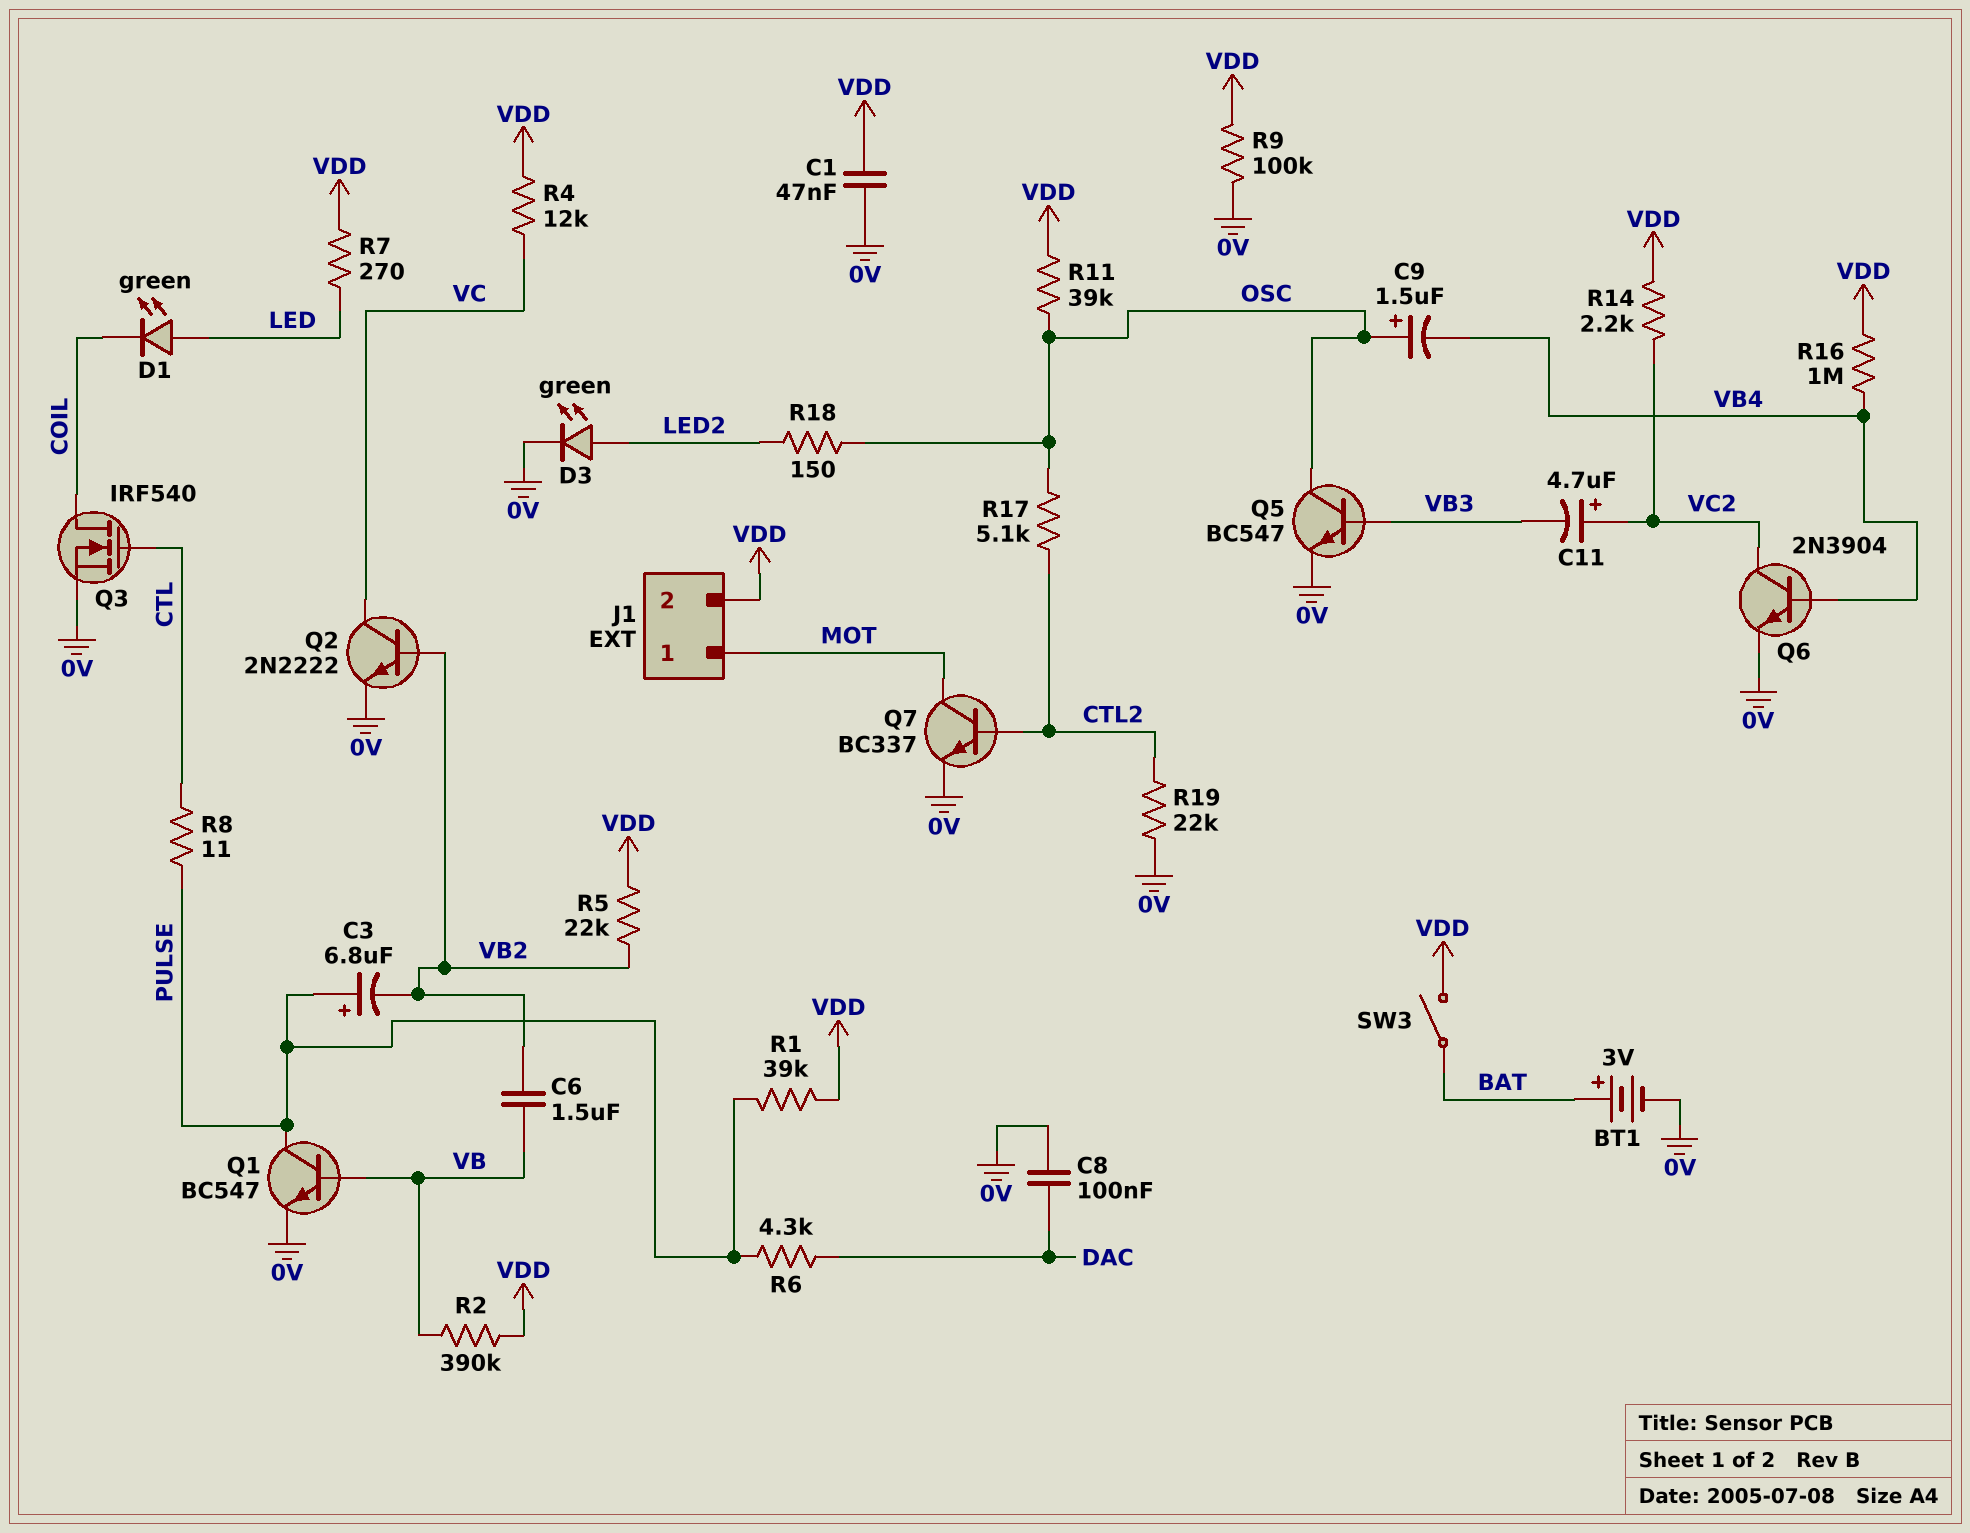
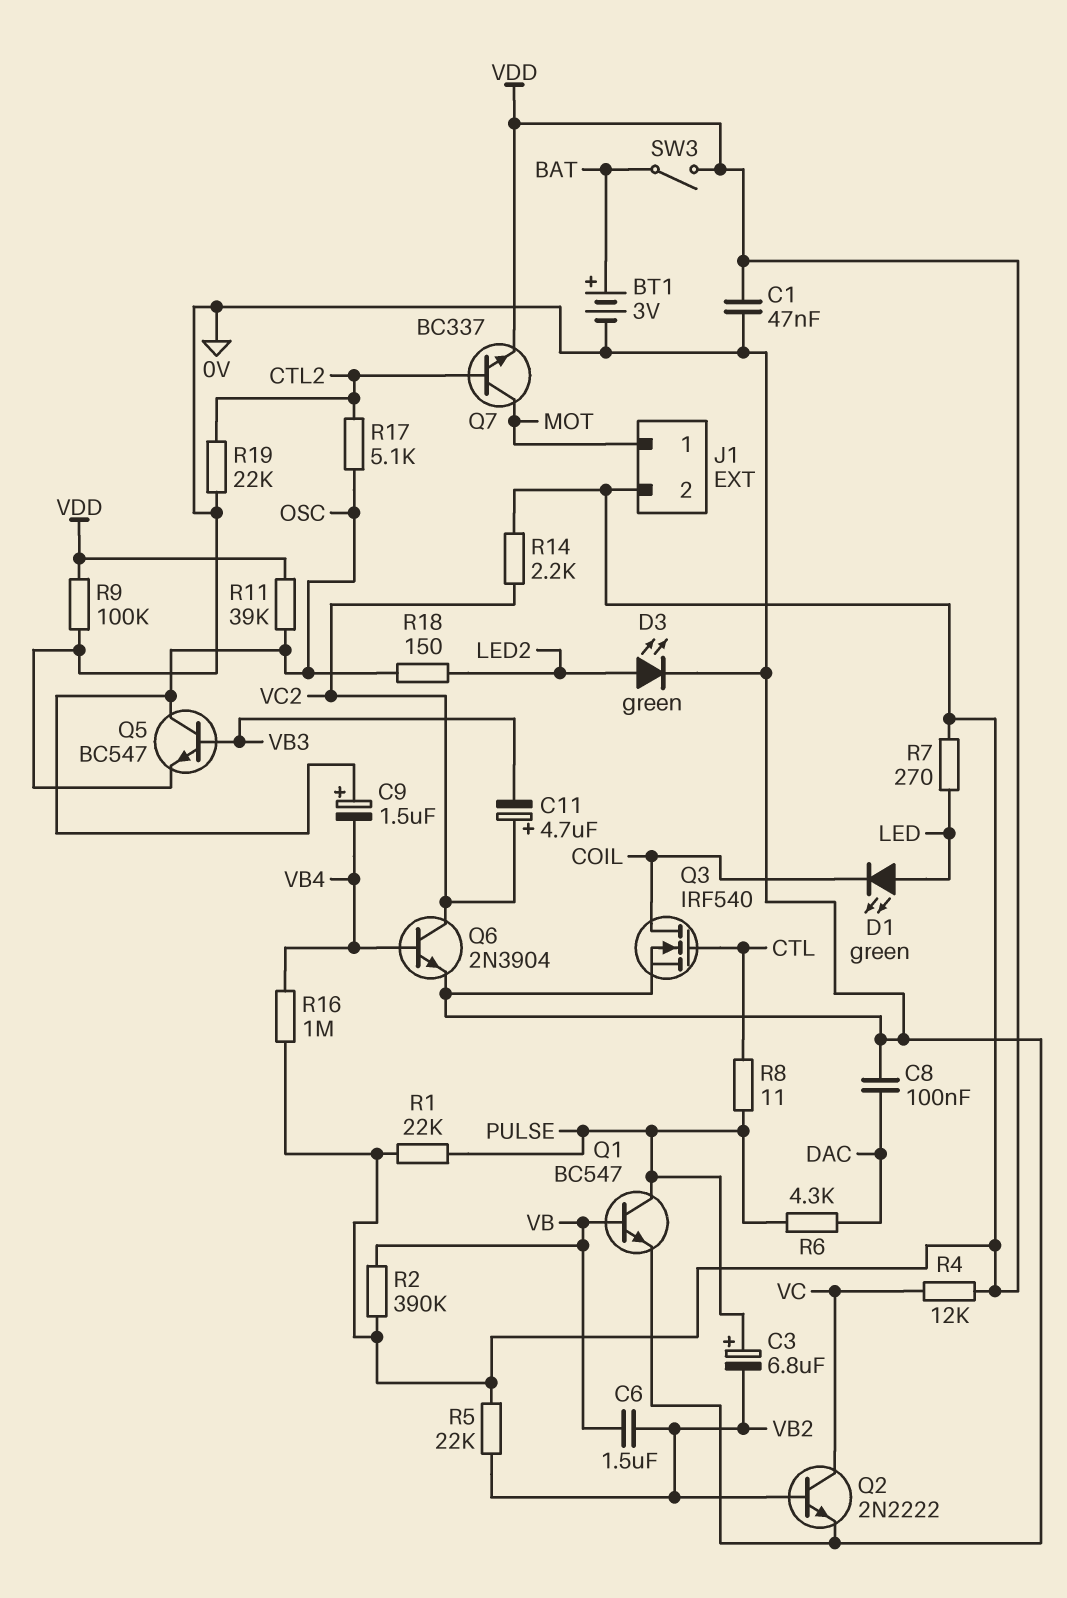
Q7: NPN BC337 (B CTL2, C MOT, E 0V) -> NPN BC337 (B CTL2, C MOT, E VDD)
R1: 39k (PULSE, VDD) -> 22k (PULSE, VDD)

